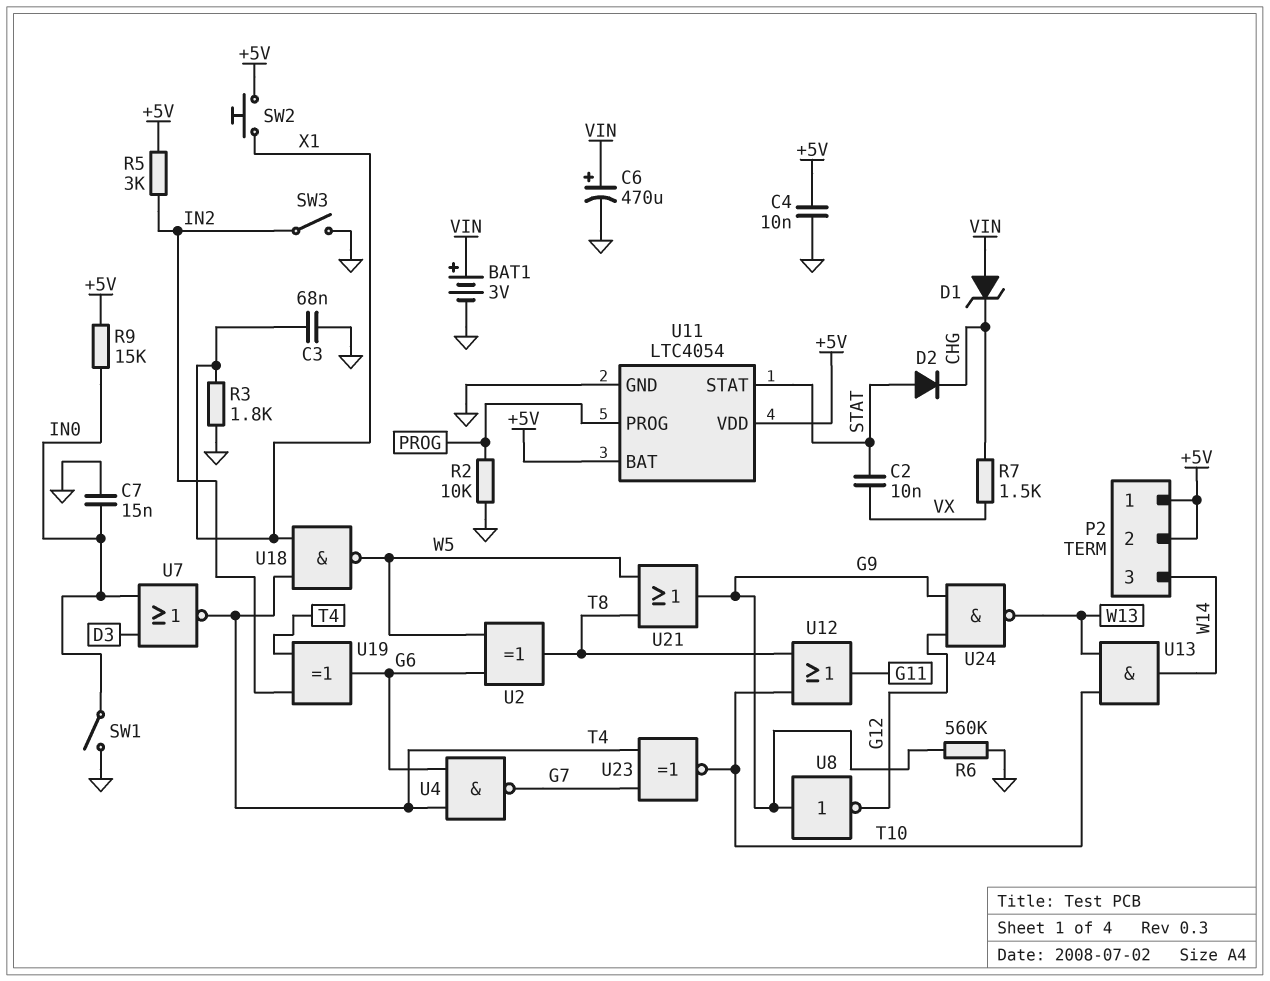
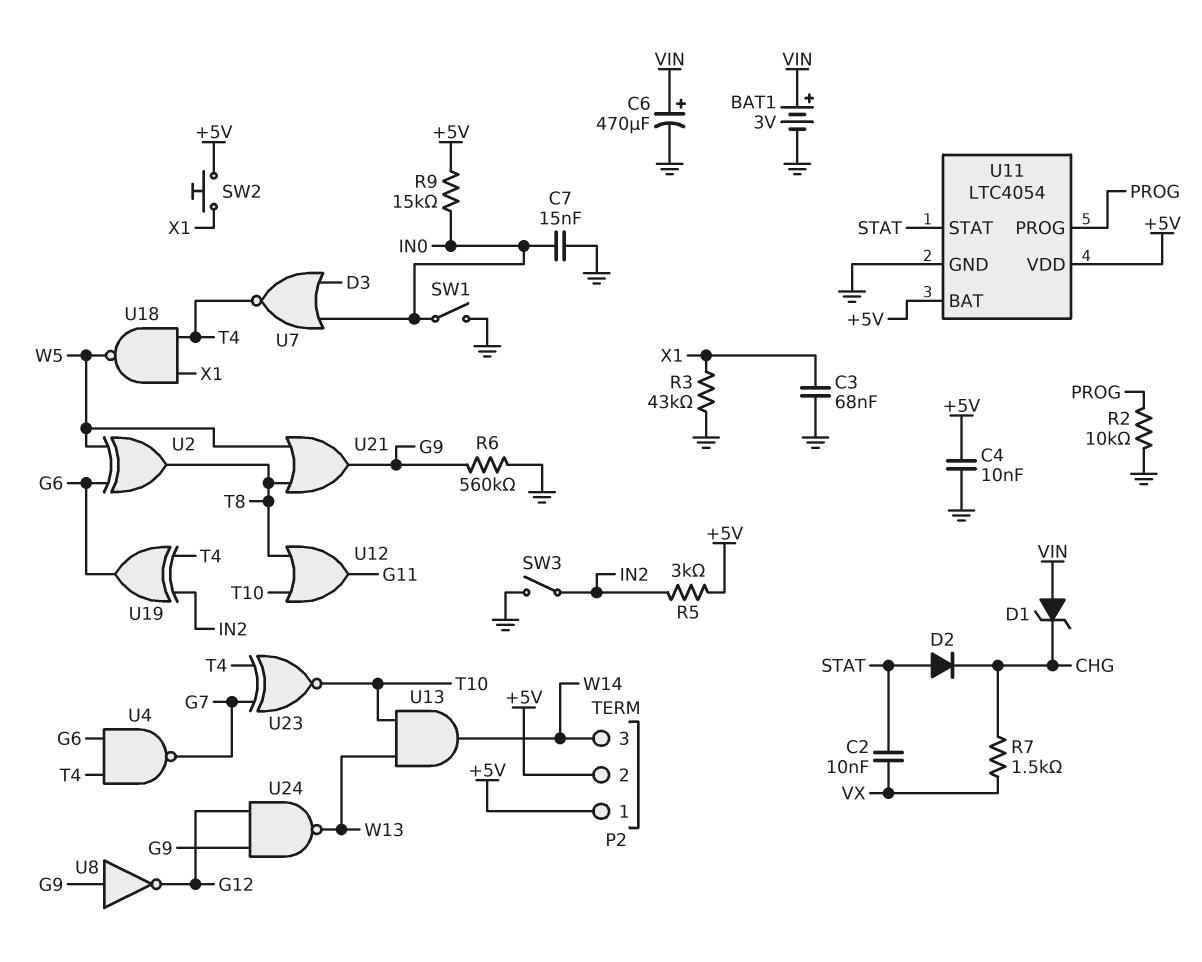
R3: 1.8k (GND, X1) -> 43k (GND, X1)

